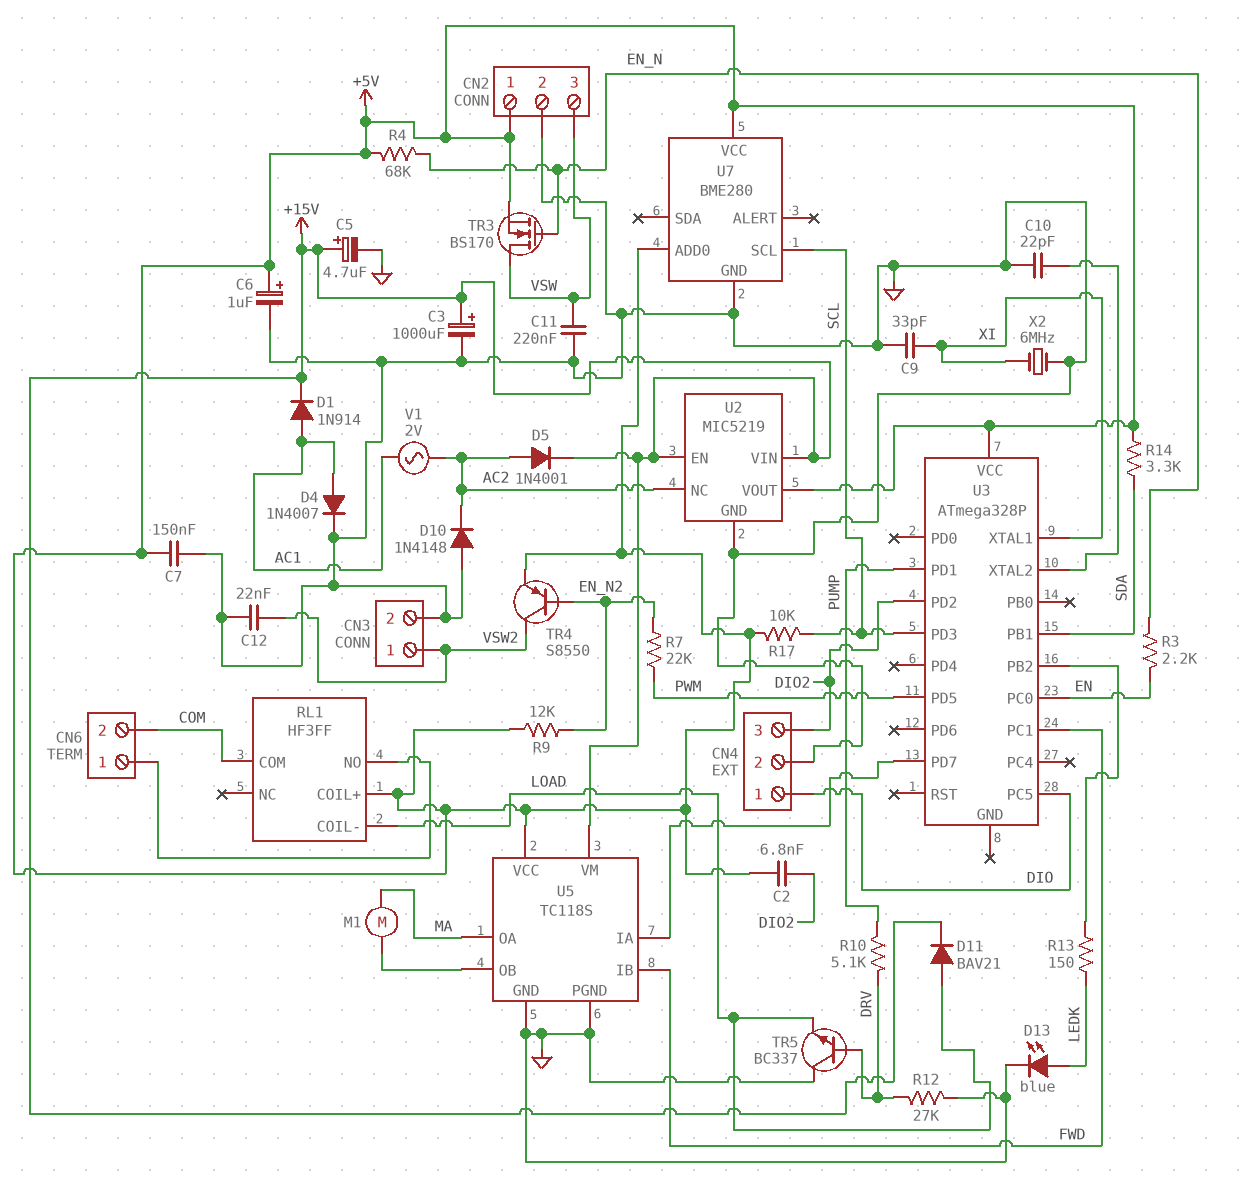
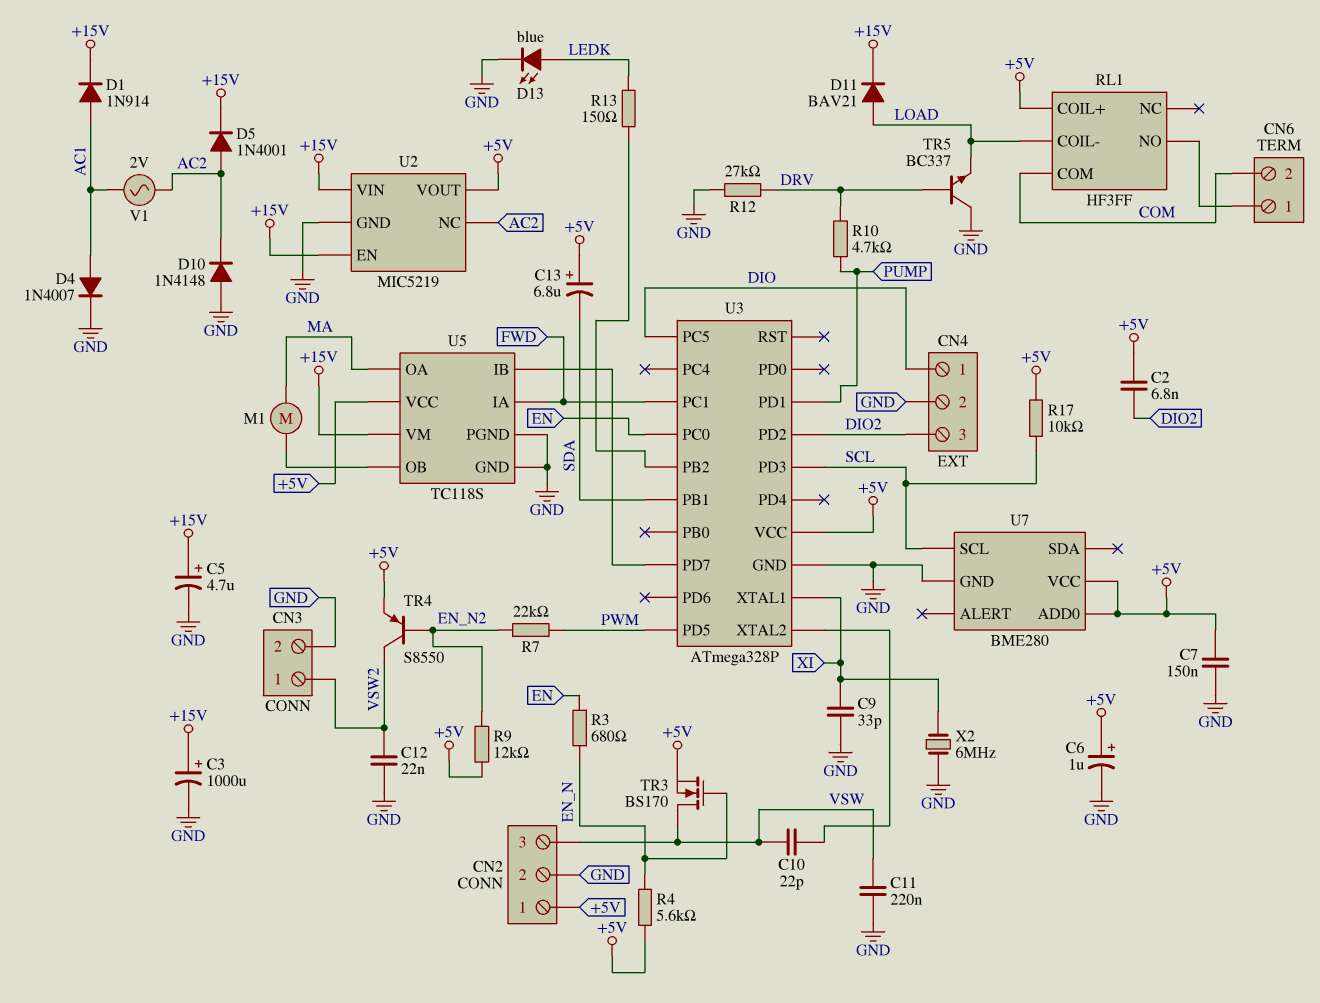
C10: 22pF (GND, U3/XTAL2) -> 22pF (U3/XTAL2, VSW)
C13: none -> 6.8uF (plus +5V, minus SDA)
R3: 2.2k (EN, EN_N) -> 680 (EN, EN_N)
R4: 68k (+5V, EN_N) -> 5.6k (+5V, EN_N)
R10: 5.1k (DRV, PUMP) -> 4.7k (DRV, PUMP)
R14: 3.3k (+5V, SDA) -> none
U3 pin GND: none -> GND
U5 pin IA: U3/PD7 -> FWD
U5 pin IB: FWD -> U3/PD7

